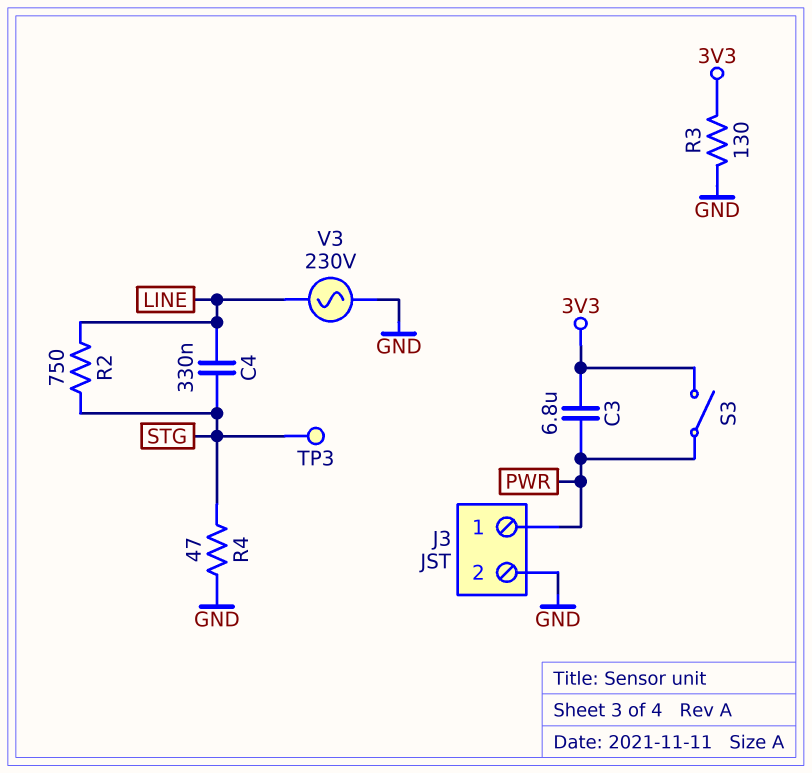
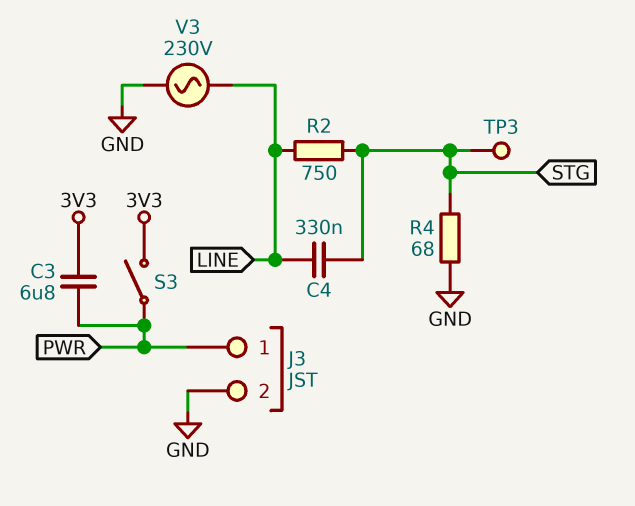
R3: 130 (3V3, GND) -> none
R4: 47 (GND, STG) -> 68 (GND, STG)

